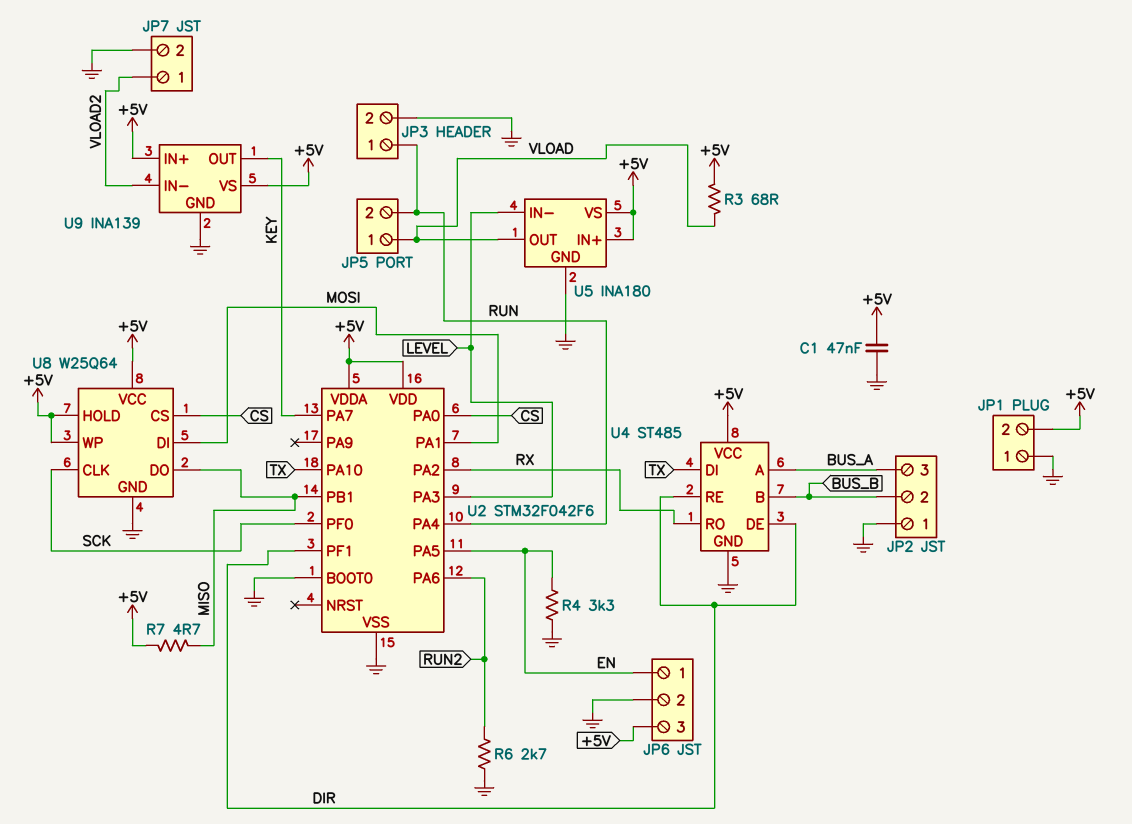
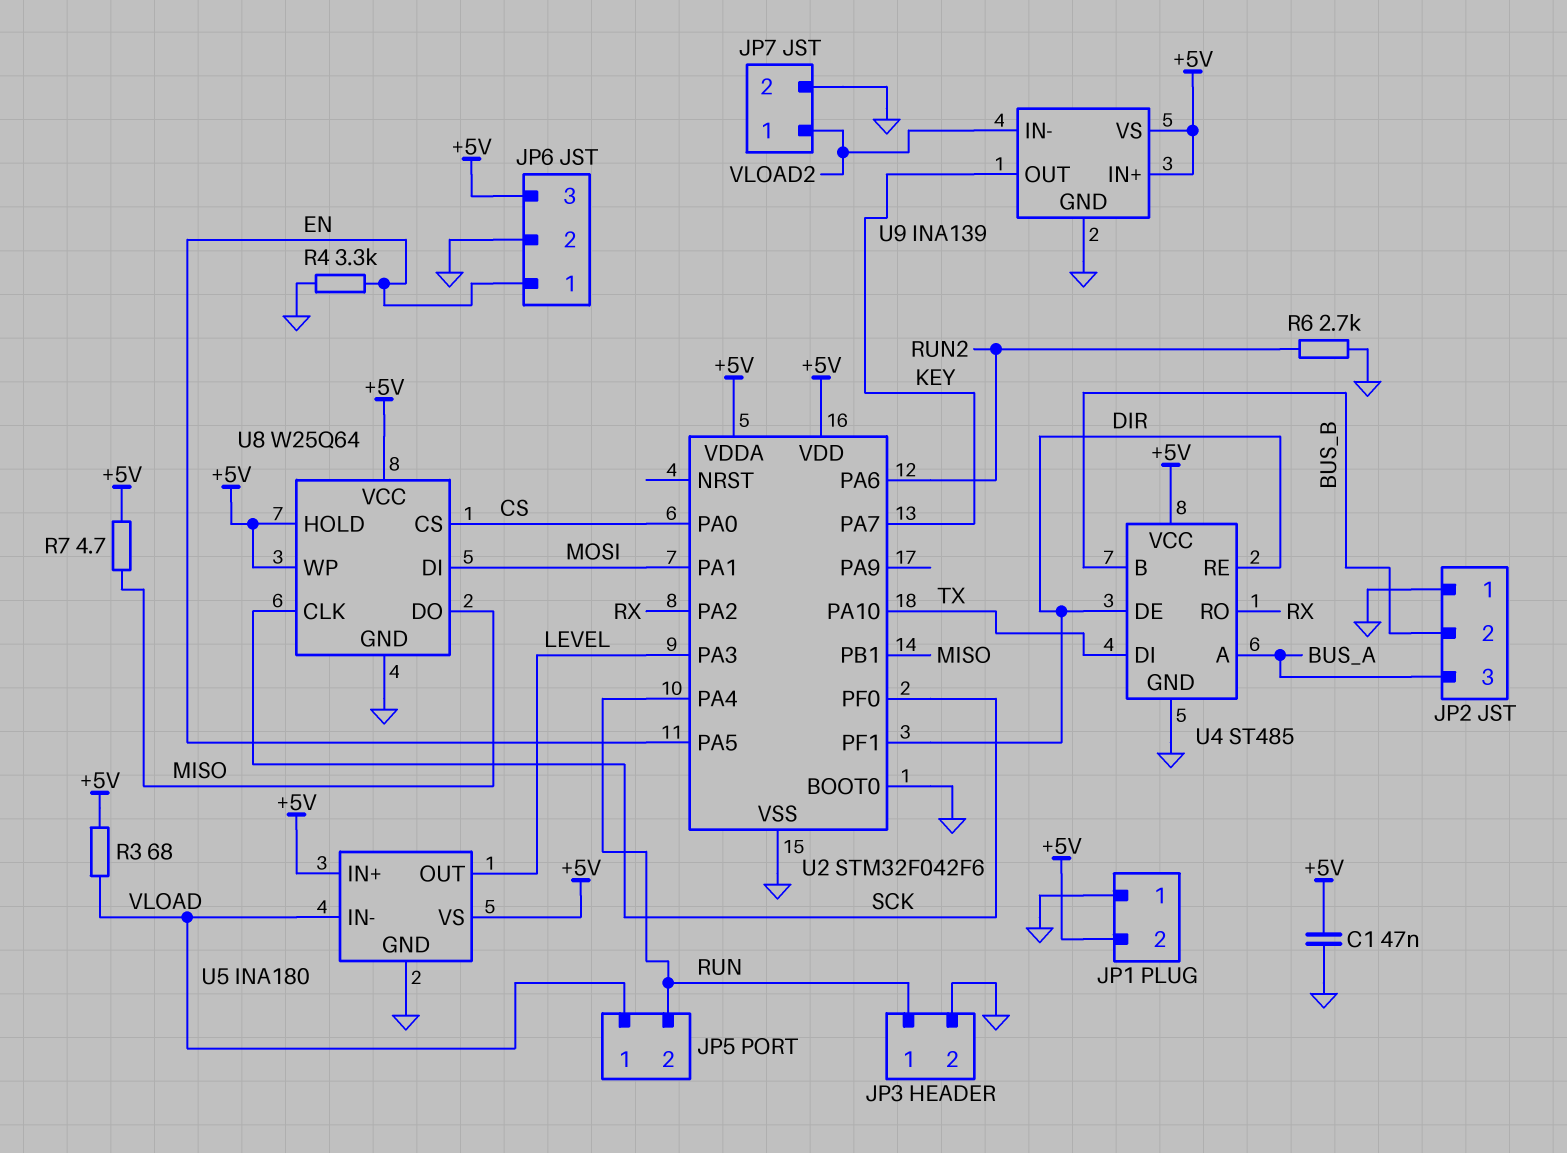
U5 pin IN-: LEVEL -> VLOAD
U5 pin OUT: VLOAD -> LEVEL

